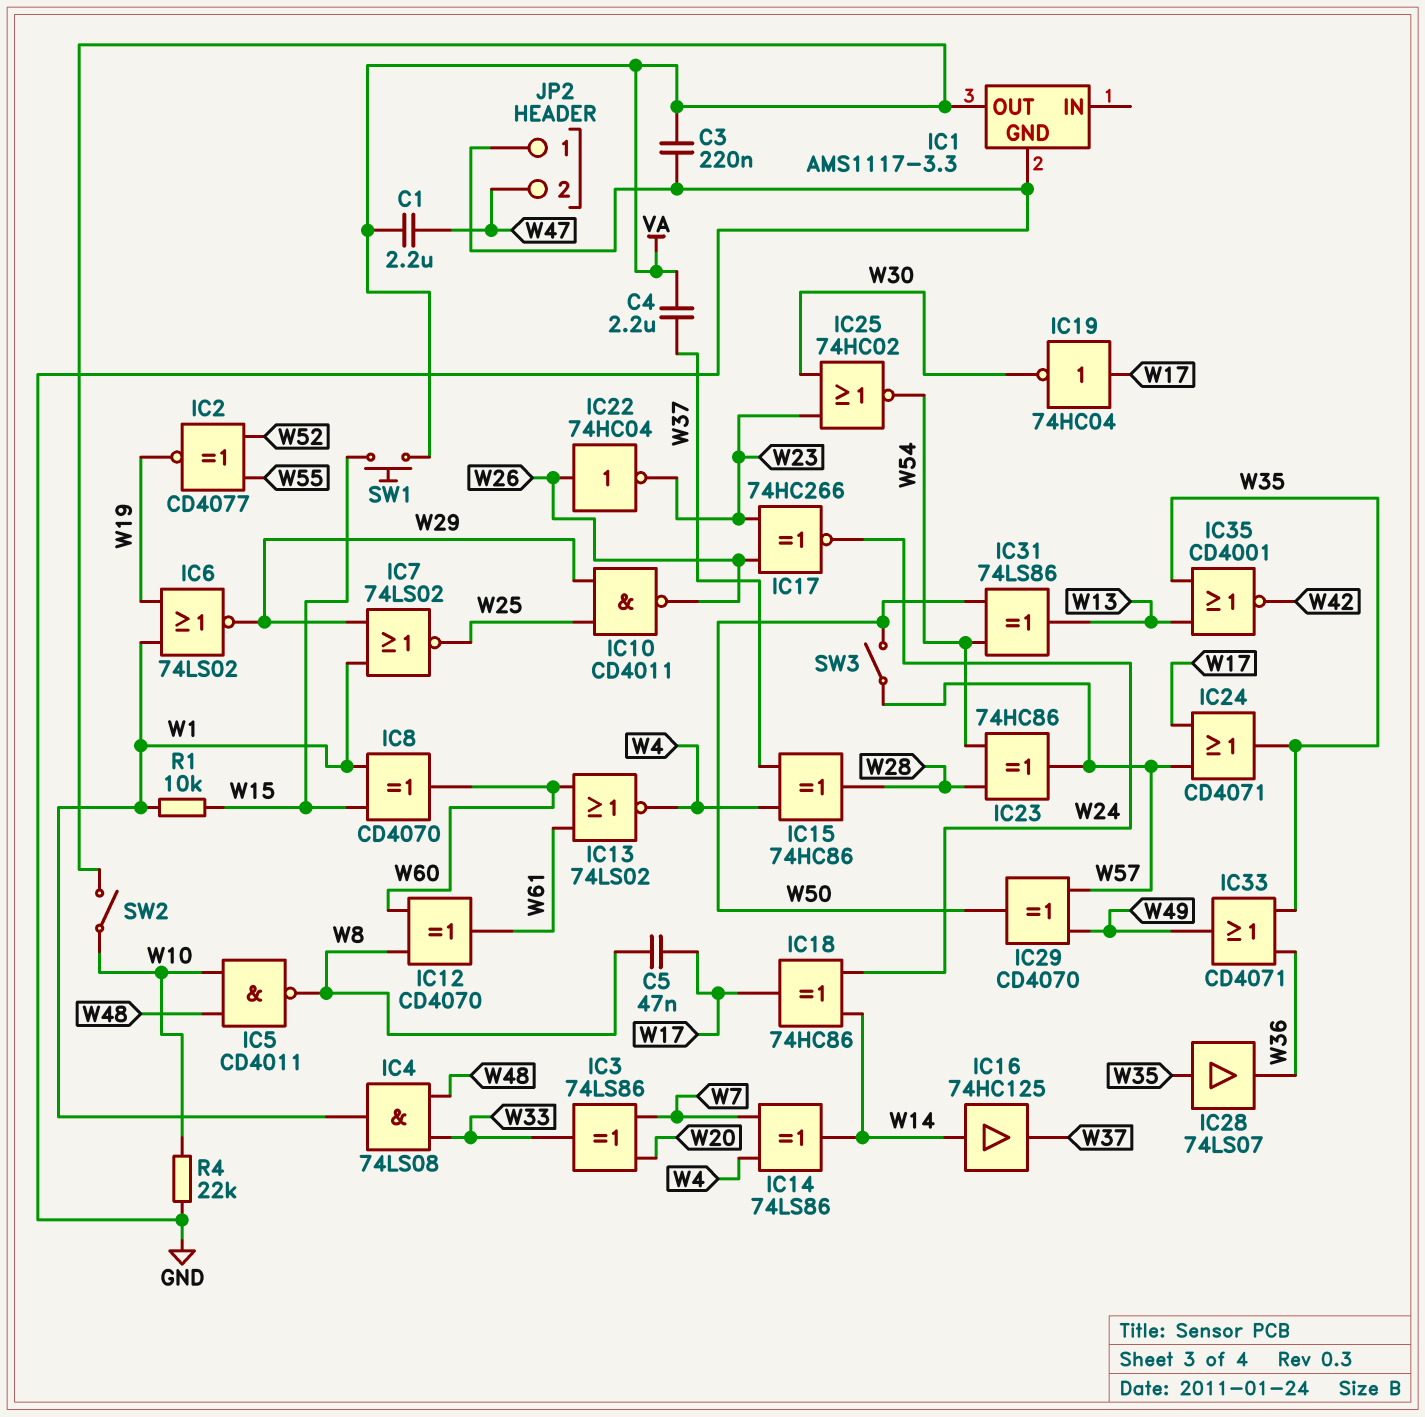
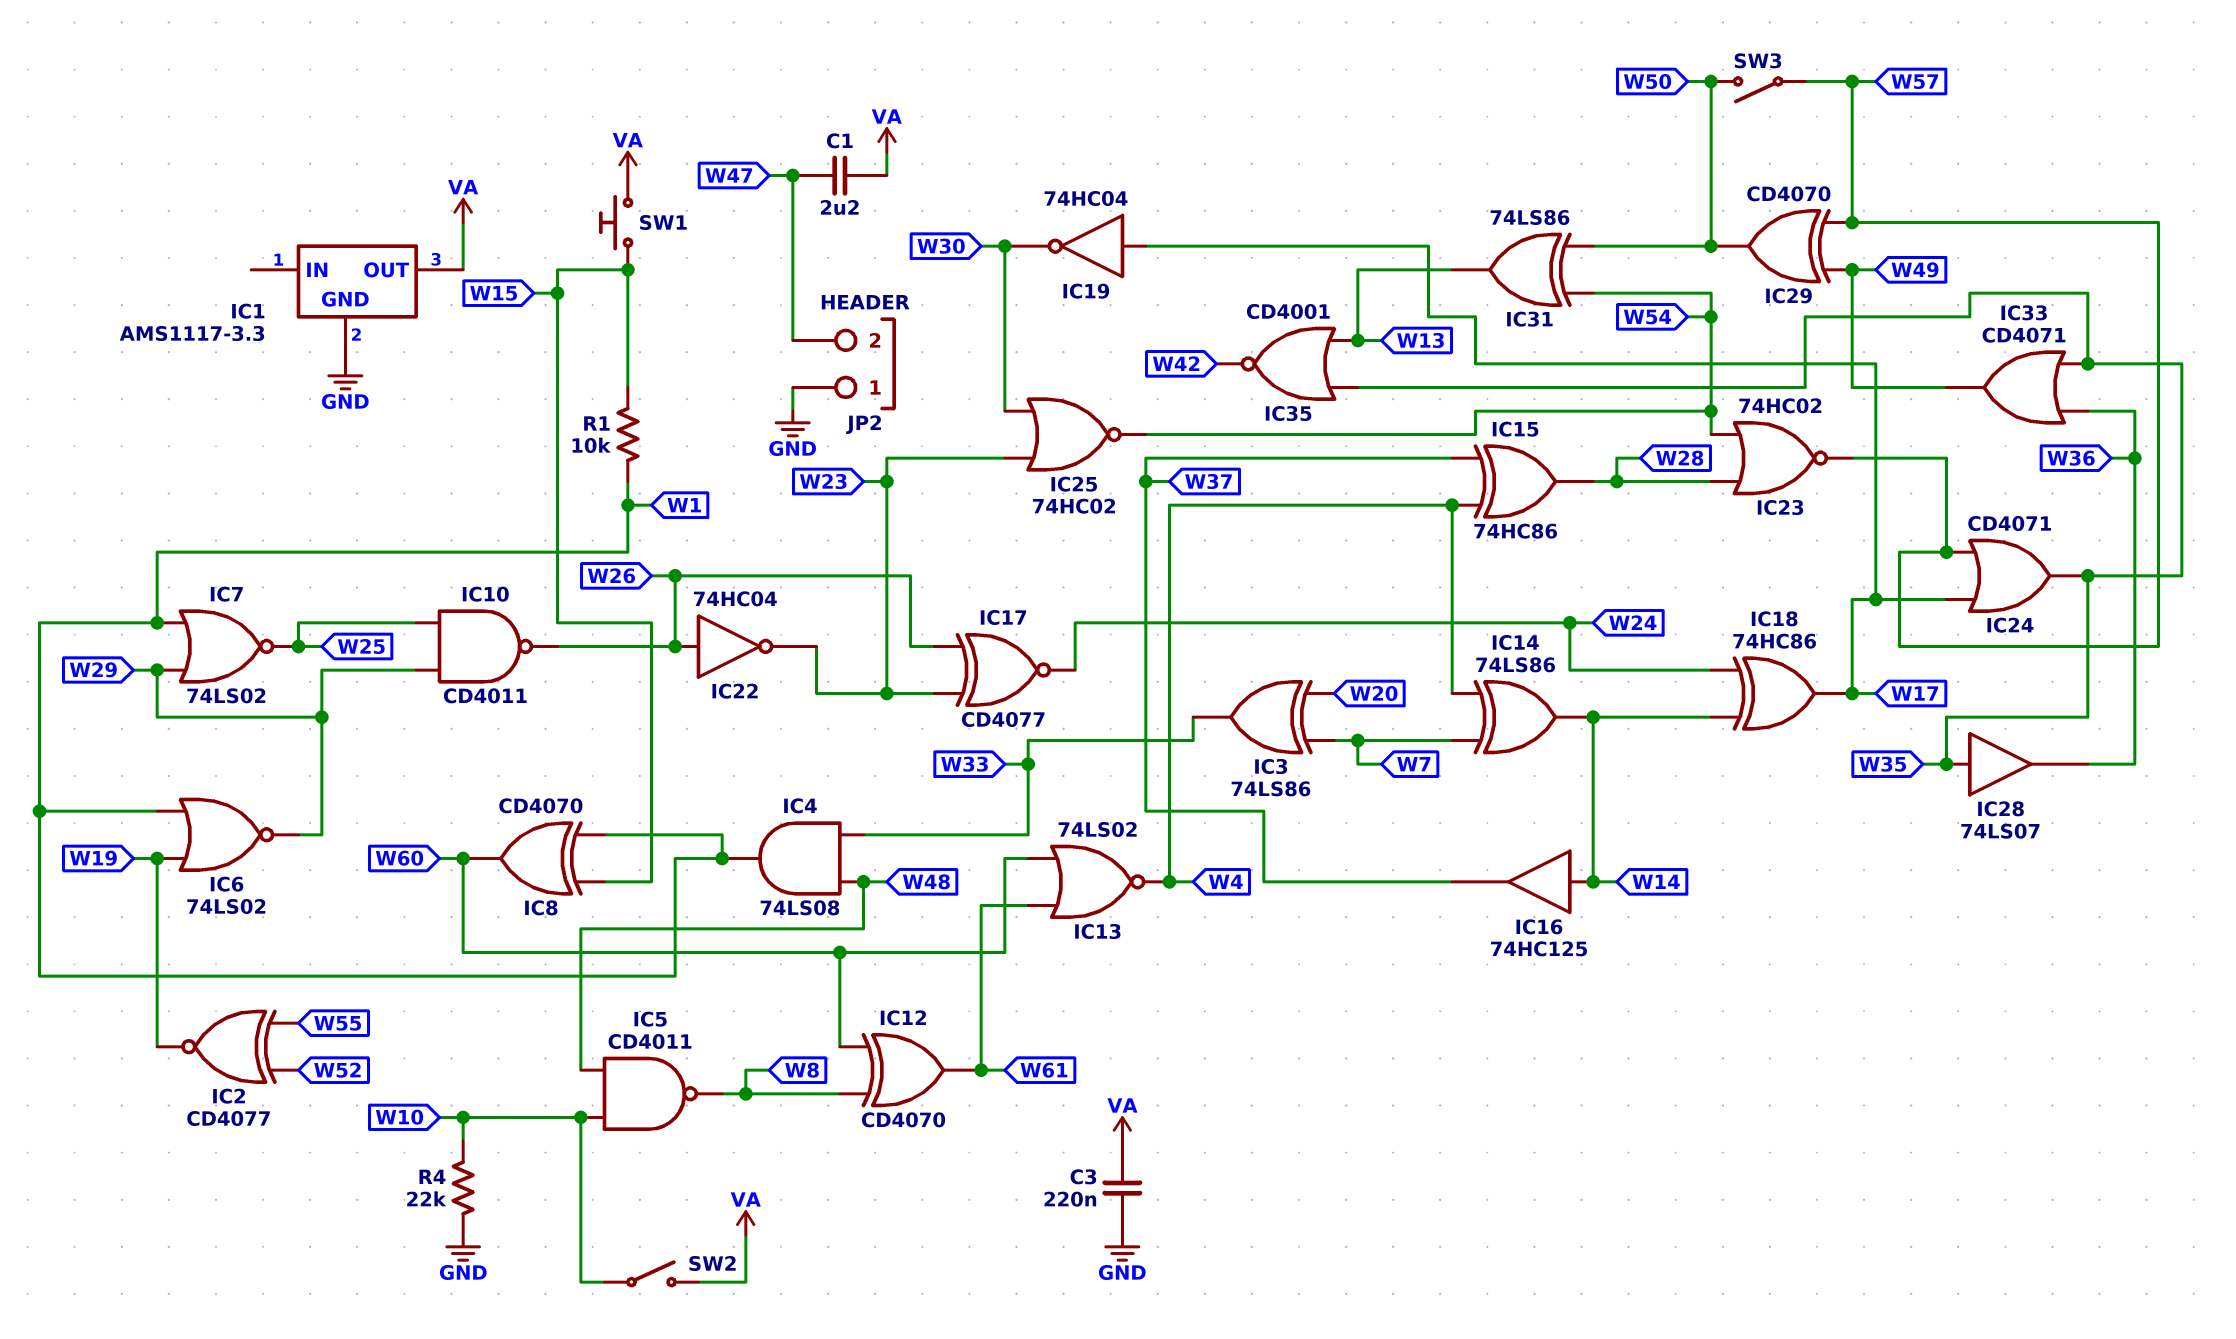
C4: 2.2uF (VA, W37) -> none
C5: 47nF (W8, W17) -> none
IC17: XNOR 74HC266 (in W23, in W26, out W24) -> XNOR CD4077 (in W23, in W26, out W24)
IC23: XOR 74HC86 (in W28, in W54, out W57) -> NOR 74HC02 (in W28, in W54, out W57)

